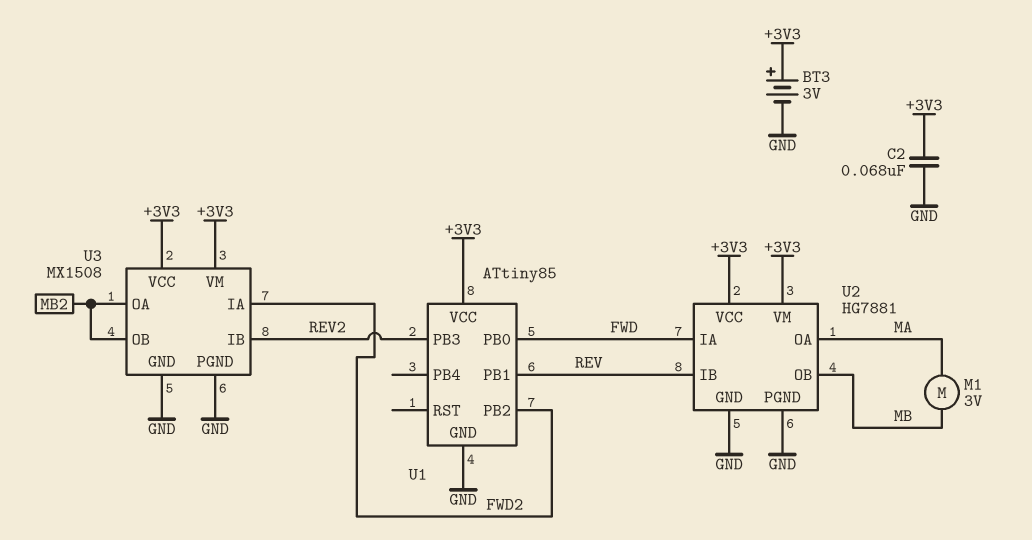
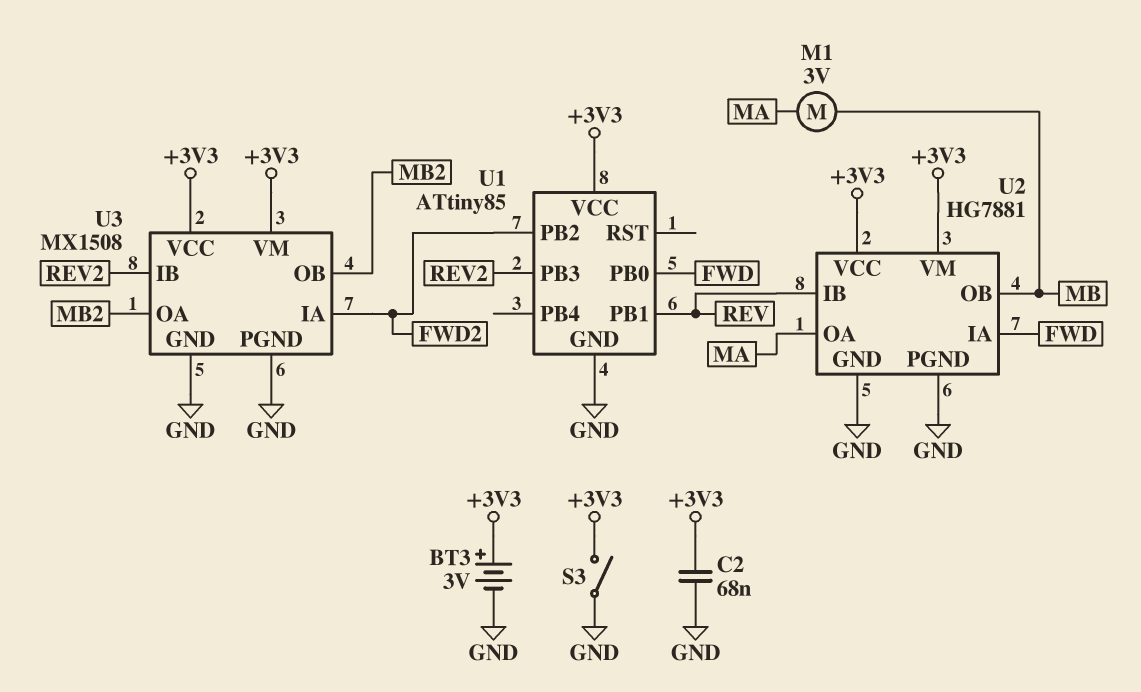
S3: none -> switch (+3V3, GND)

